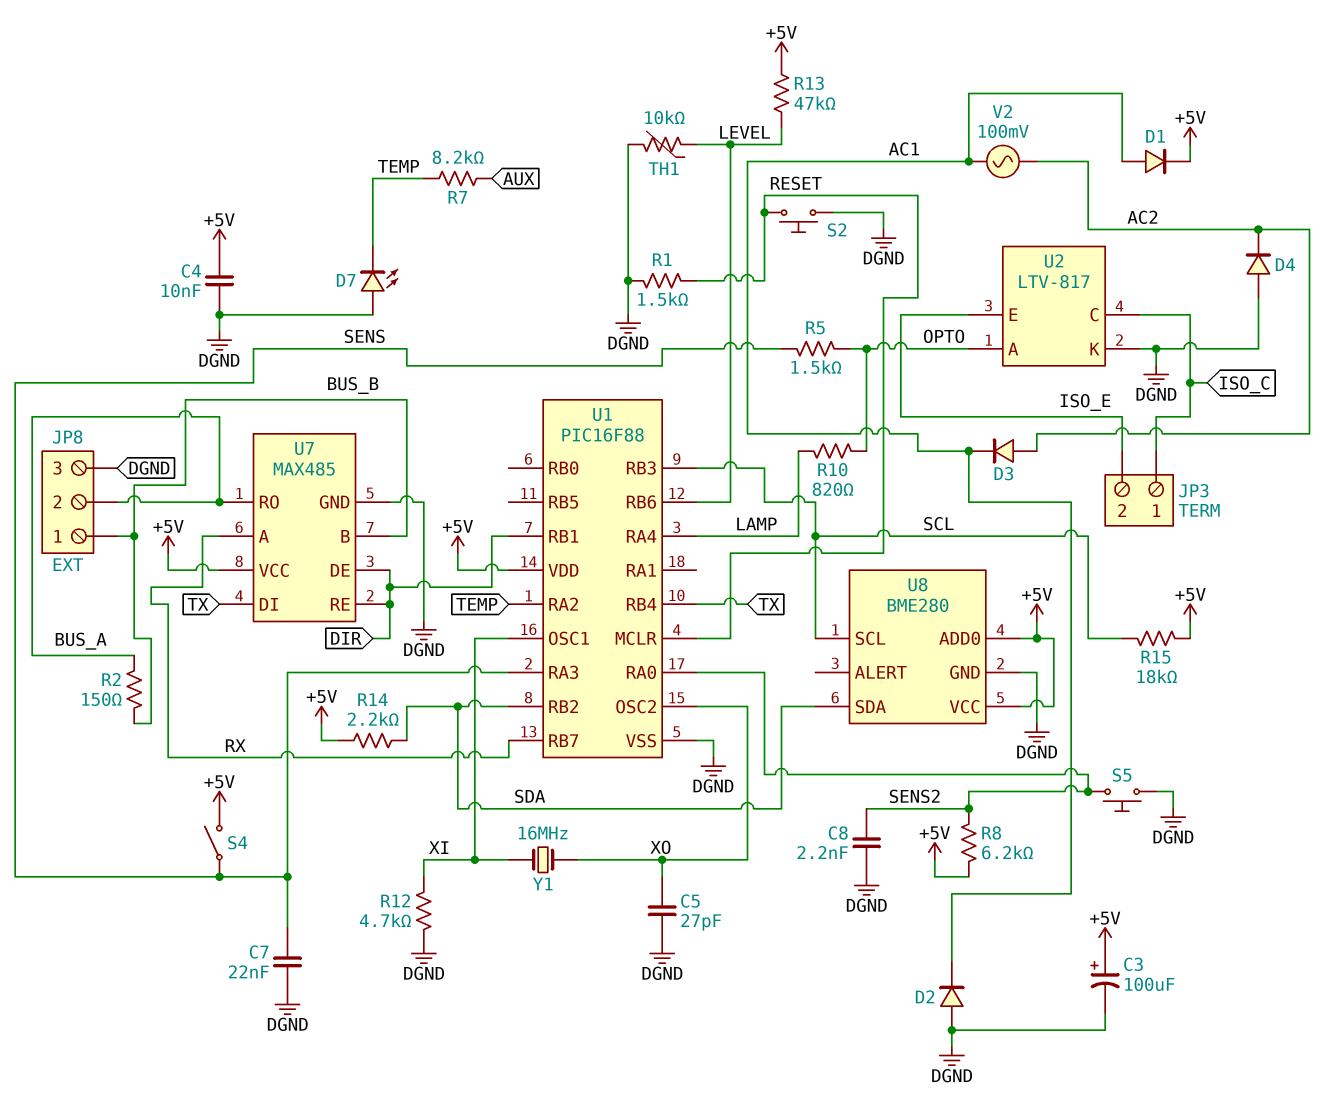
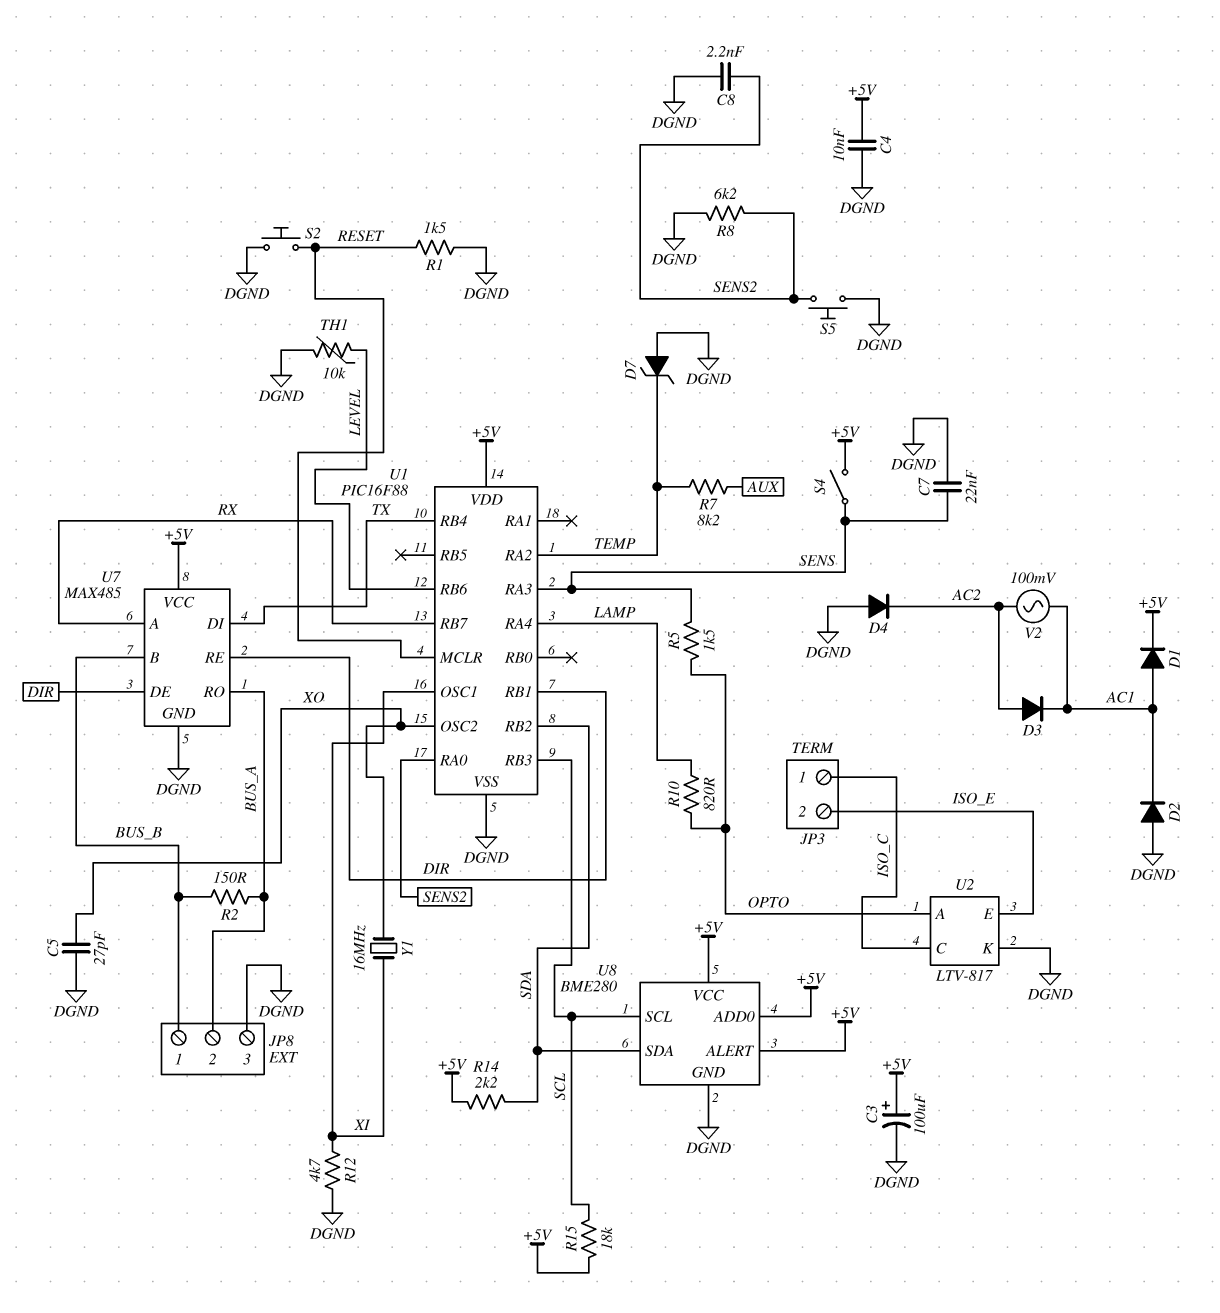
D7: LED (A DGND, K TEMP) -> zener (A DGND, K TEMP)
R8: 6.2k (+5V, SENS2) -> 6.2k (DGND, SENS2)
R13: 47k (+5V, LEVEL) -> none
U8 pin ALERT: none -> +5V

